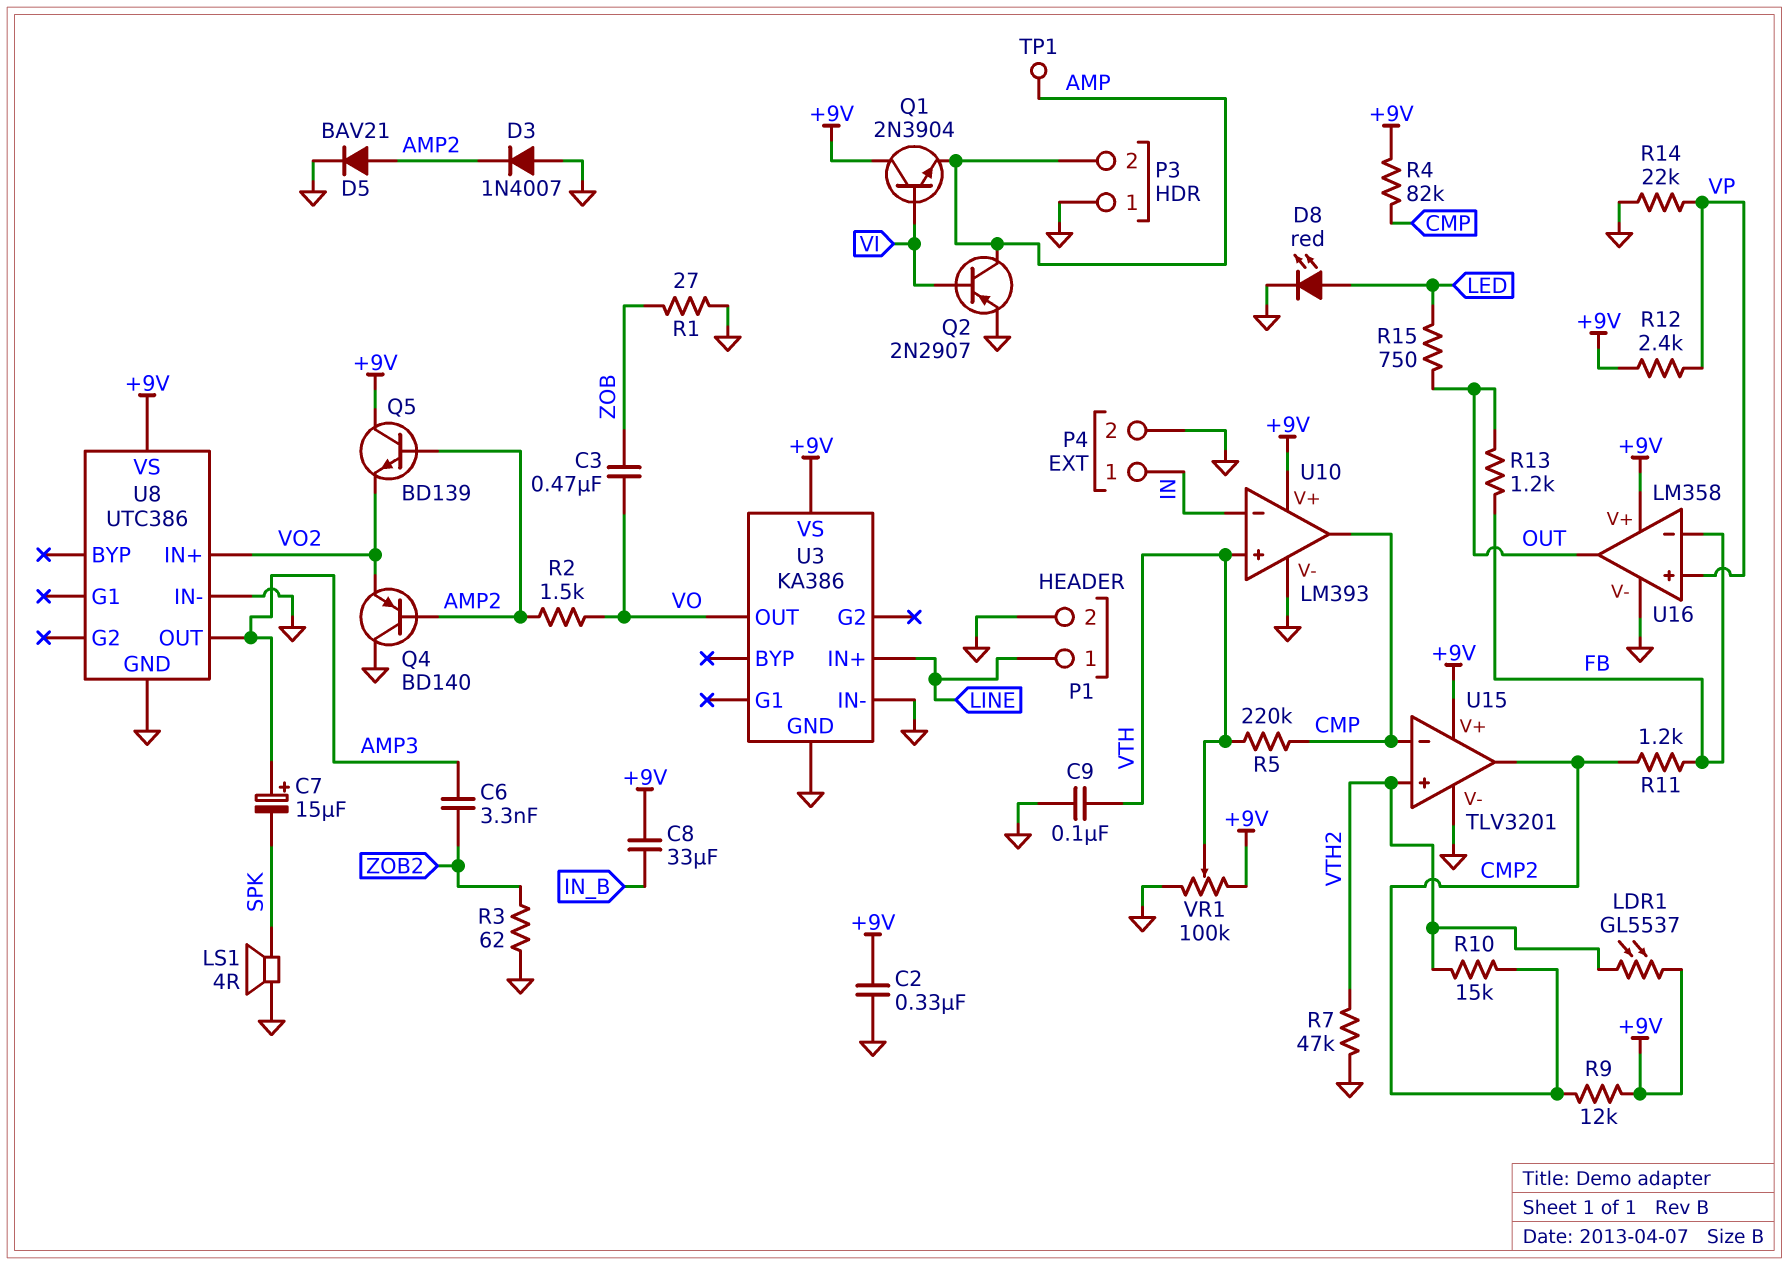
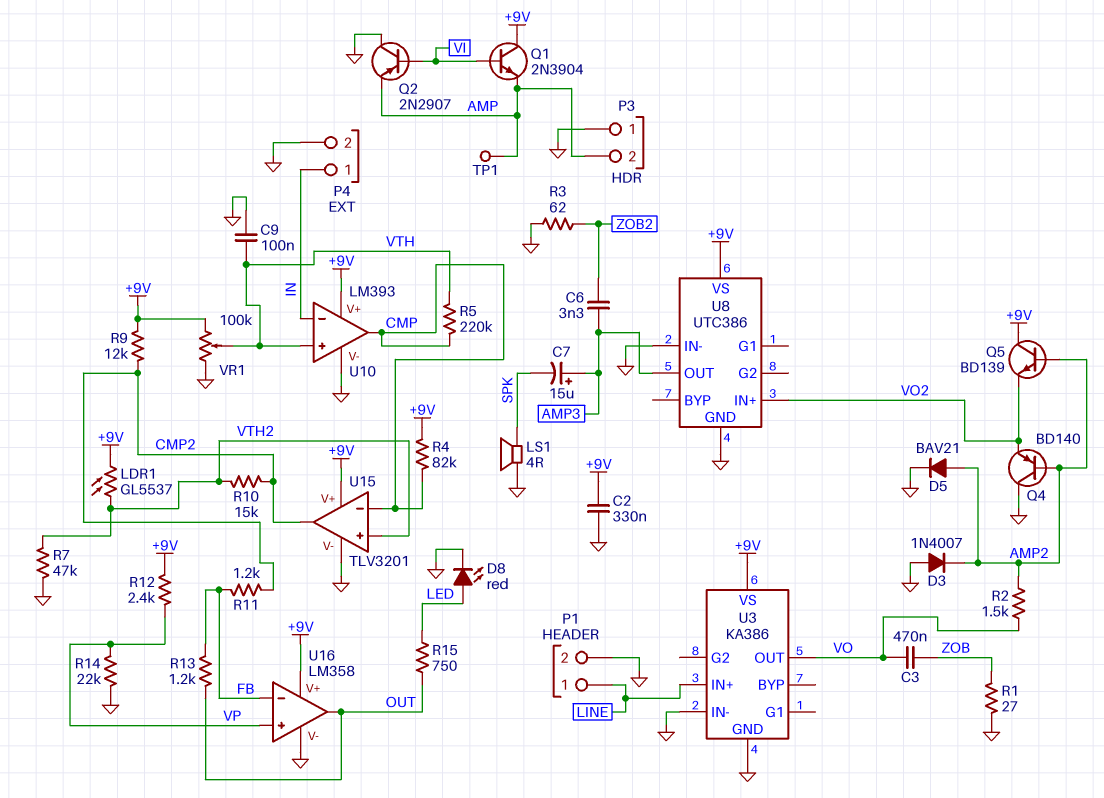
C8: 33uF (+9V, IN_B) -> none
Q2: PNP 2N2907 (B VI, C AMP, E GND) -> PNP 2N2907 (B VI, C GND, E AMP)

